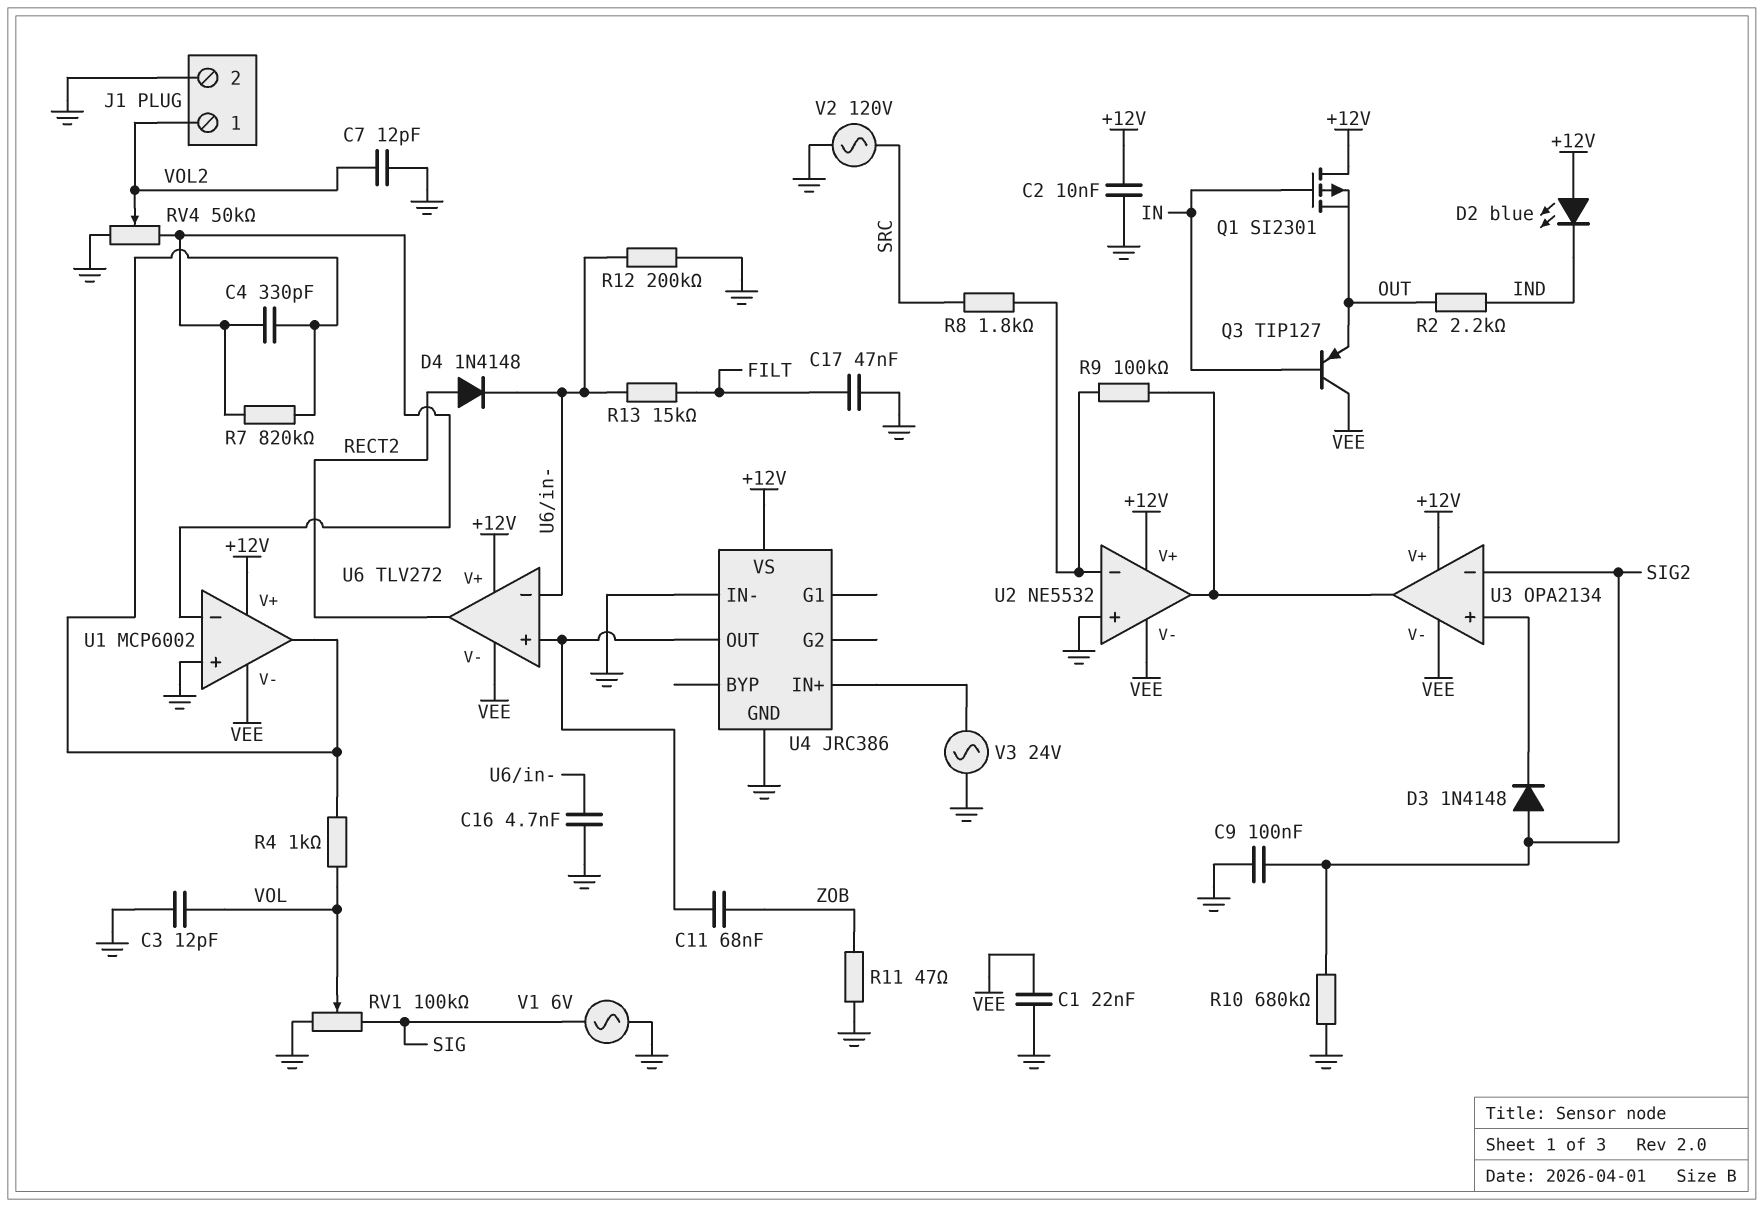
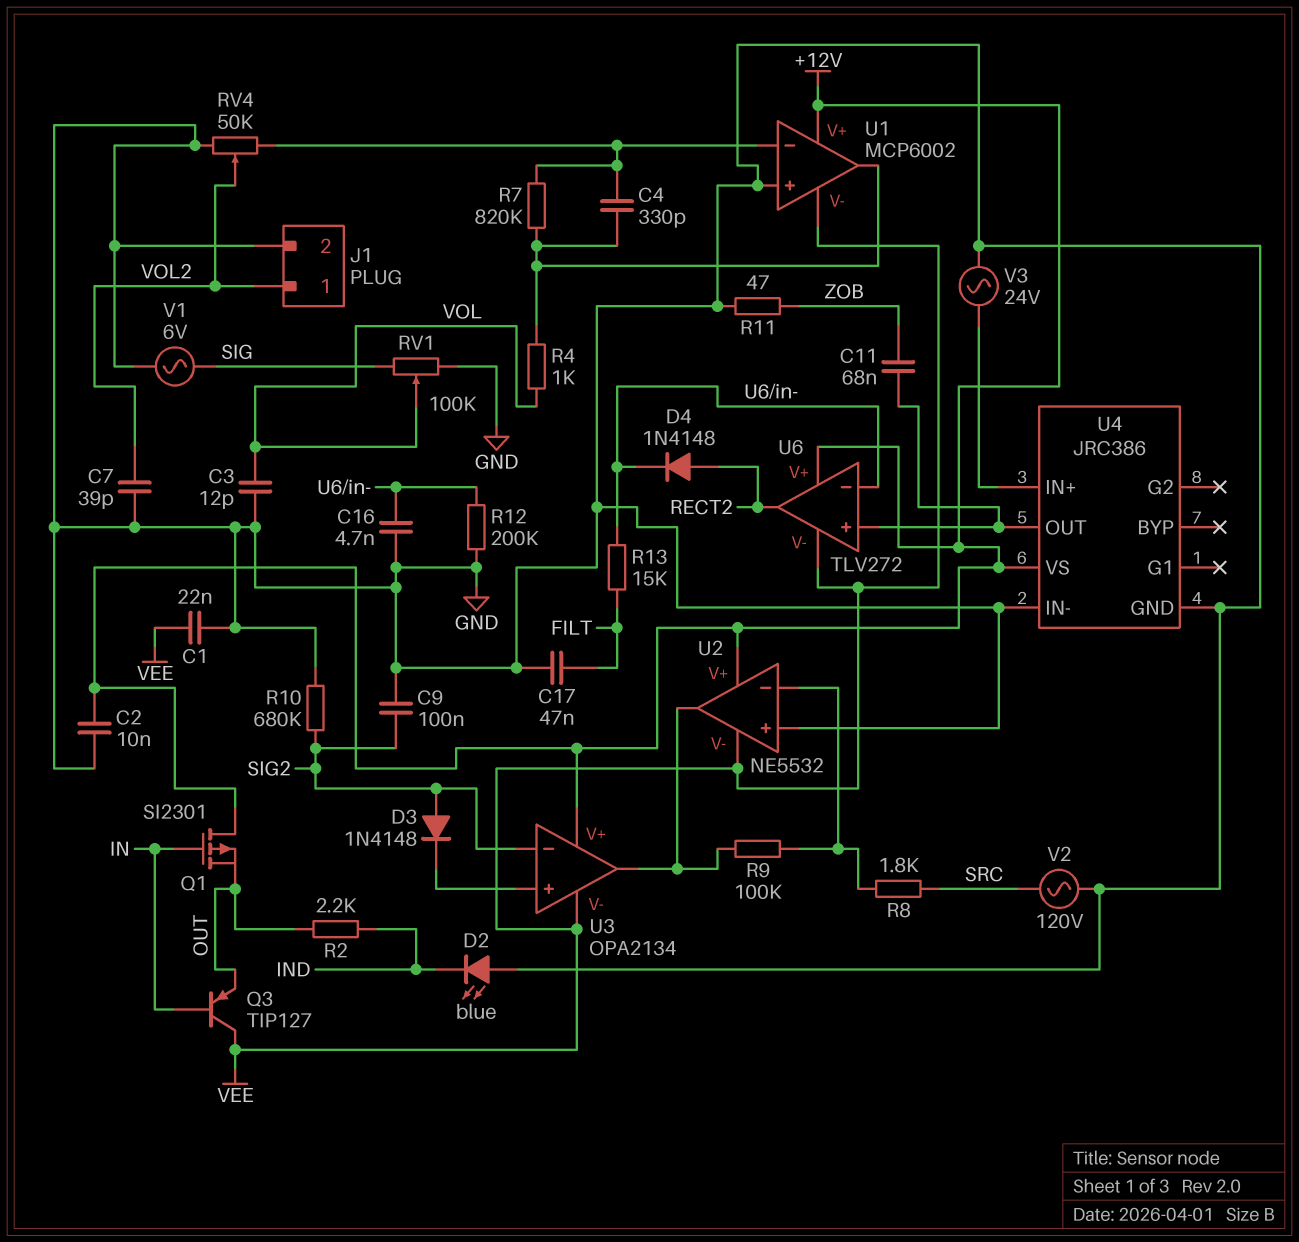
C7: 12pF (GND, VOL2) -> 39pF (GND, VOL2)
D2: LED blue (A +12V, K IND) -> LED blue (A GND, K IND)

